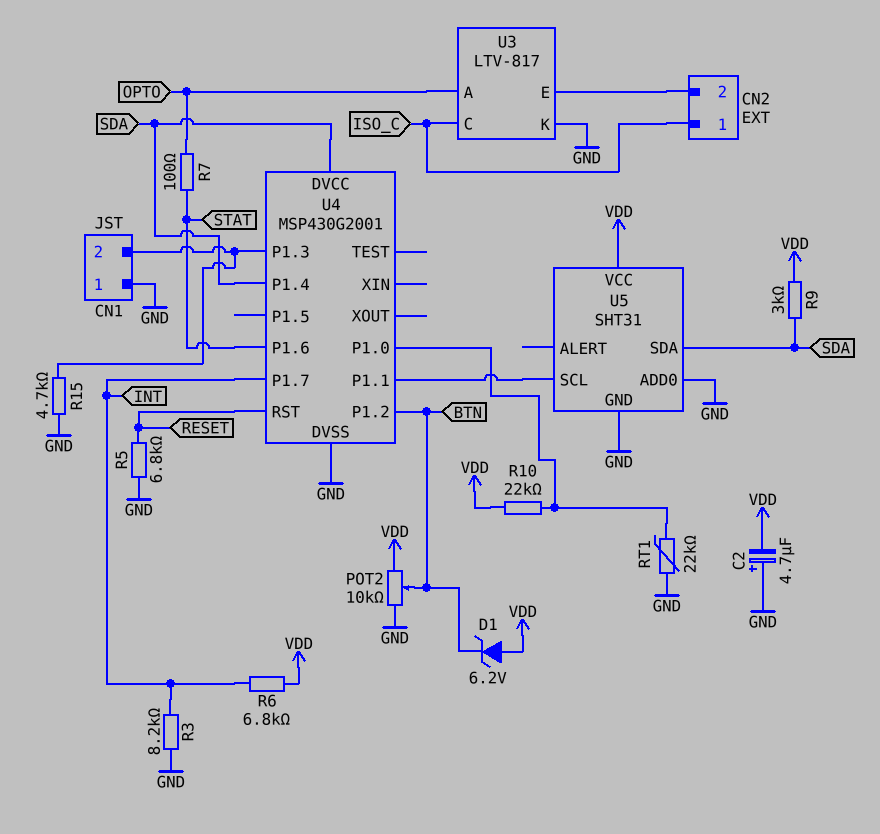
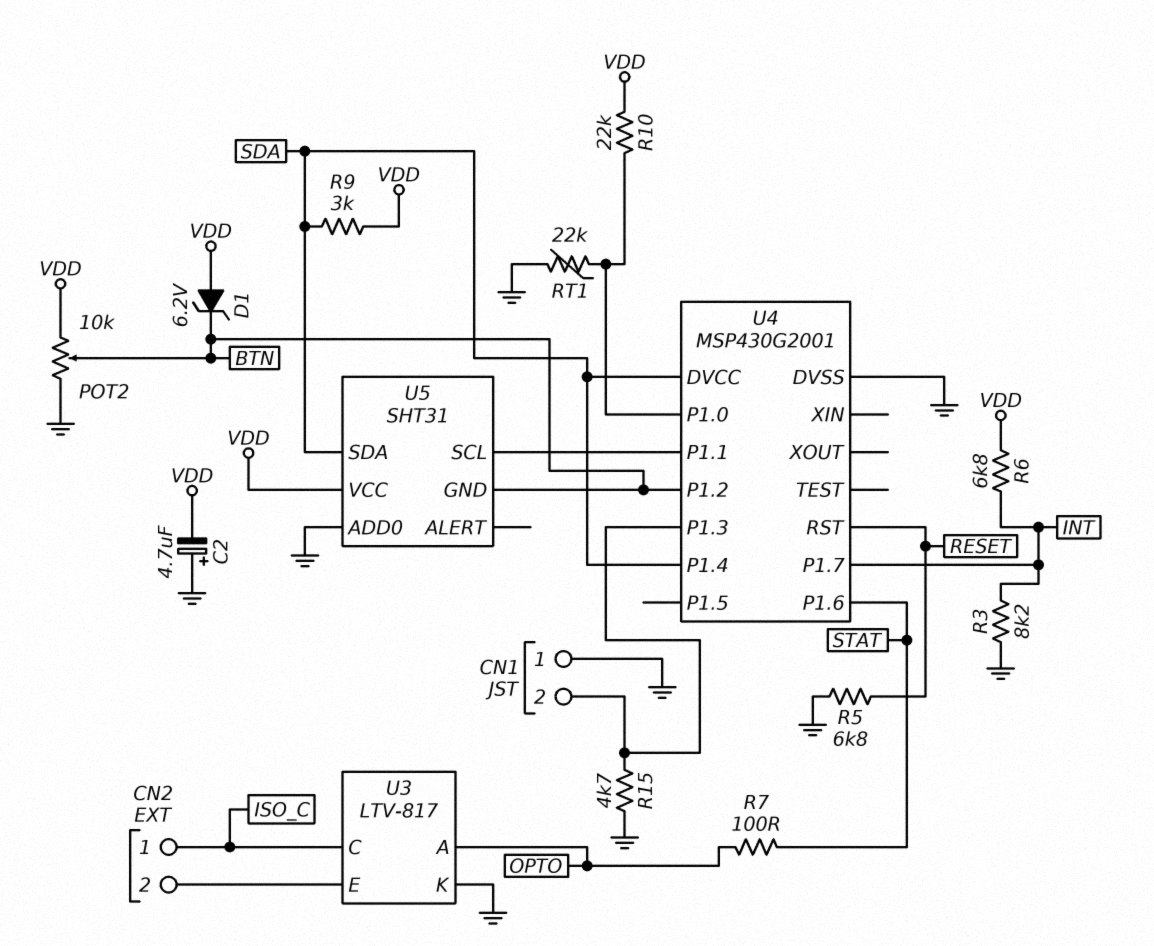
U5 pin GND: GND -> BTN

